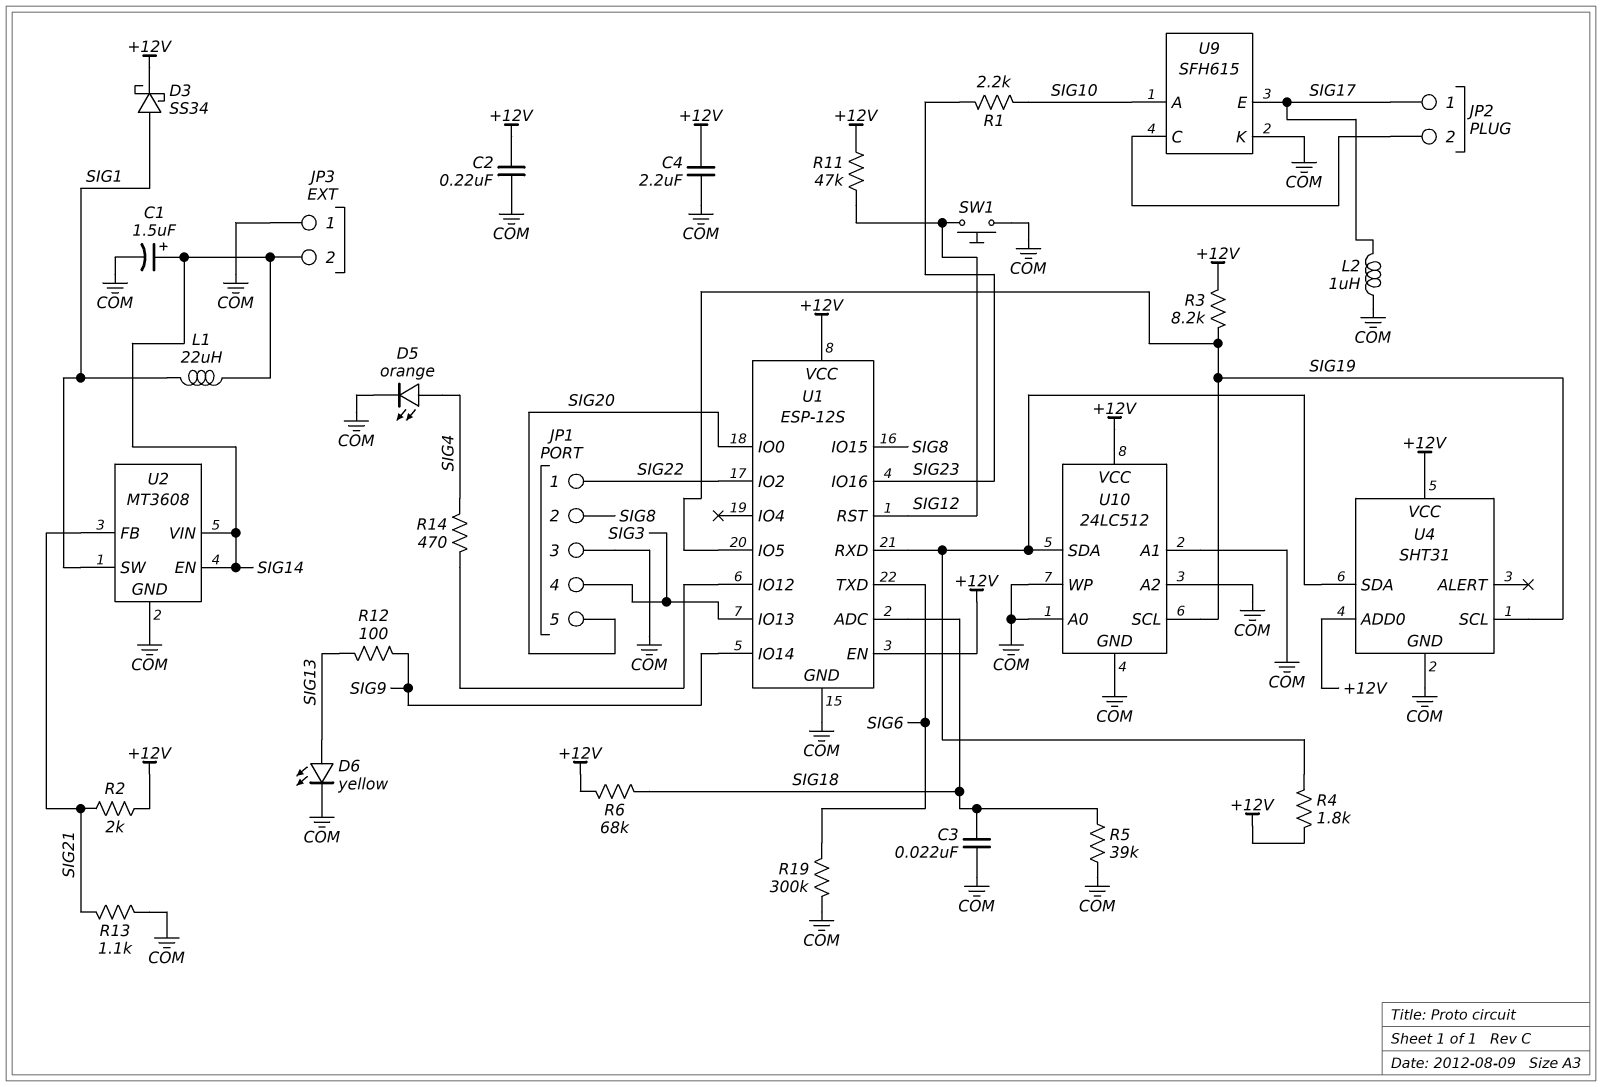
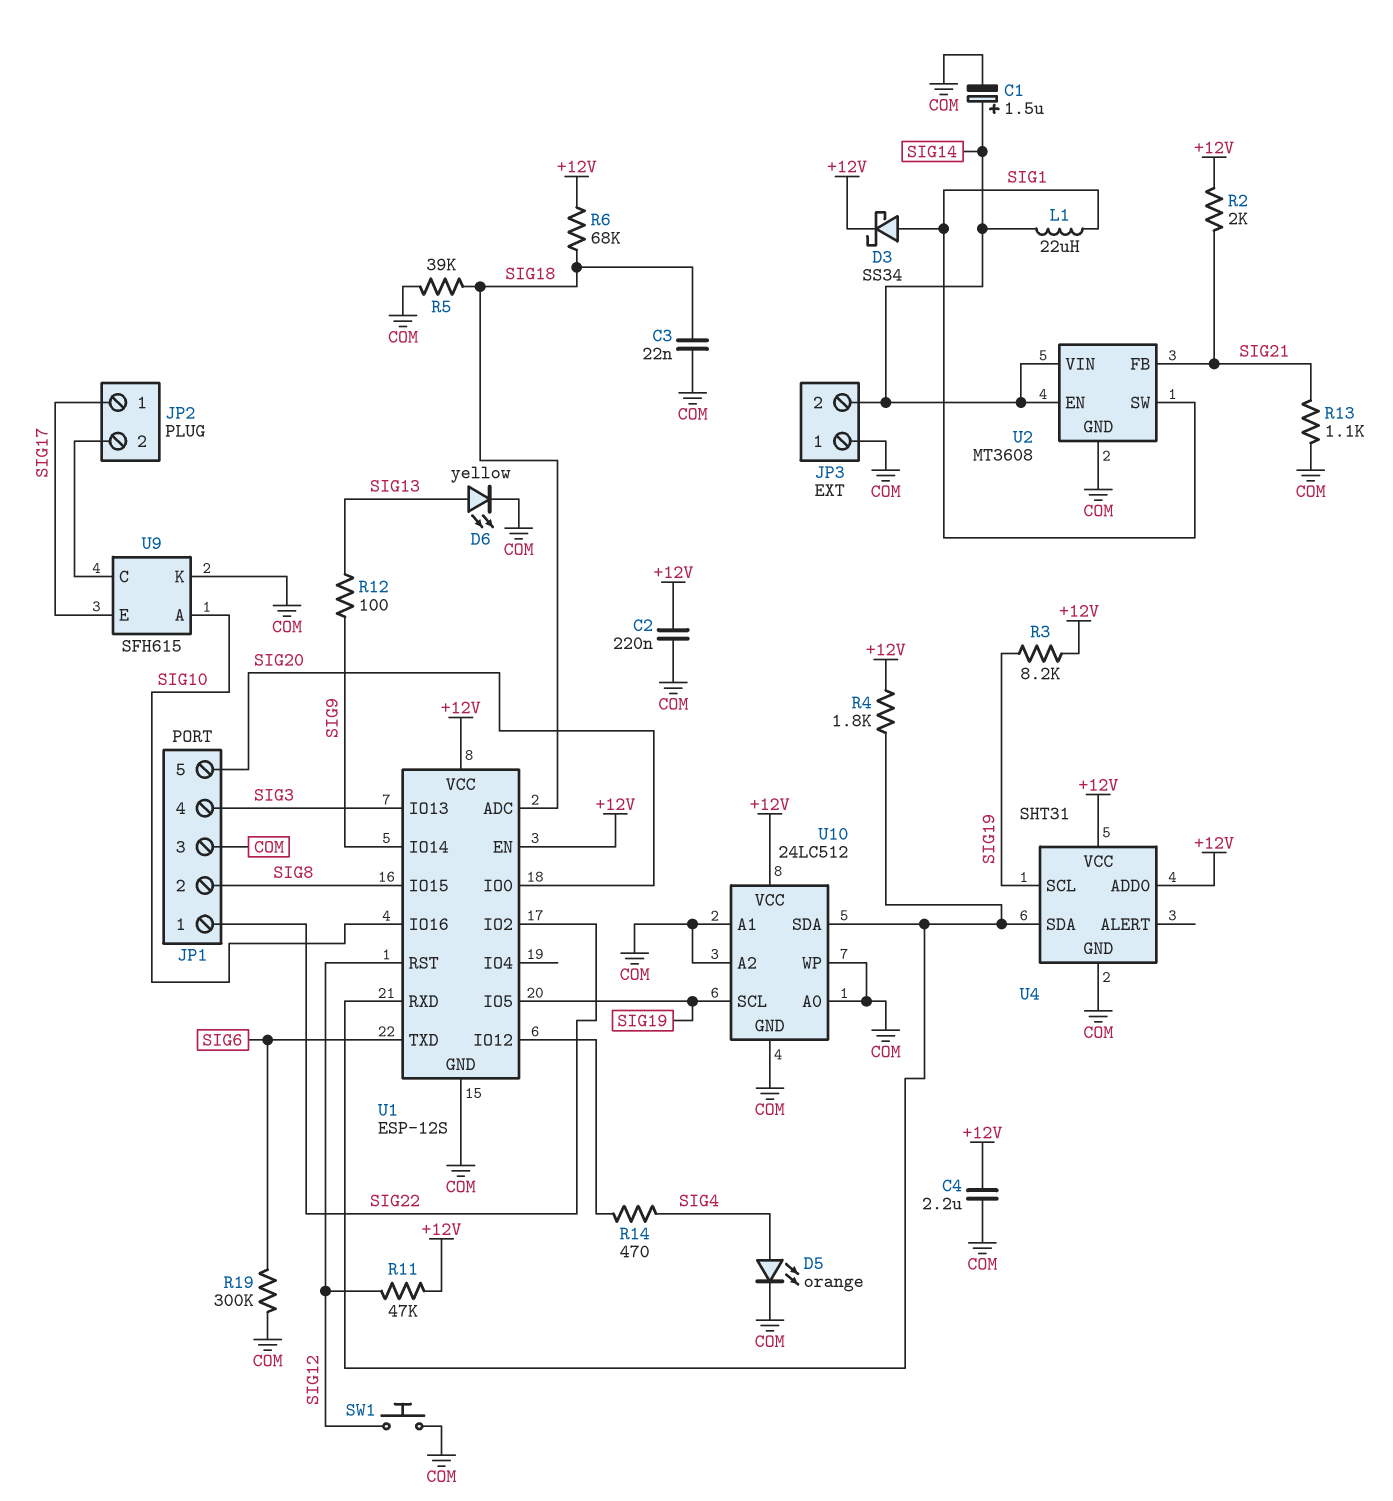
L2: 1uH (COM, SIG17) -> none
R1: 2.2k (SIG10, SIG23) -> none
U1 pin IO16: SIG23 -> SIG10

